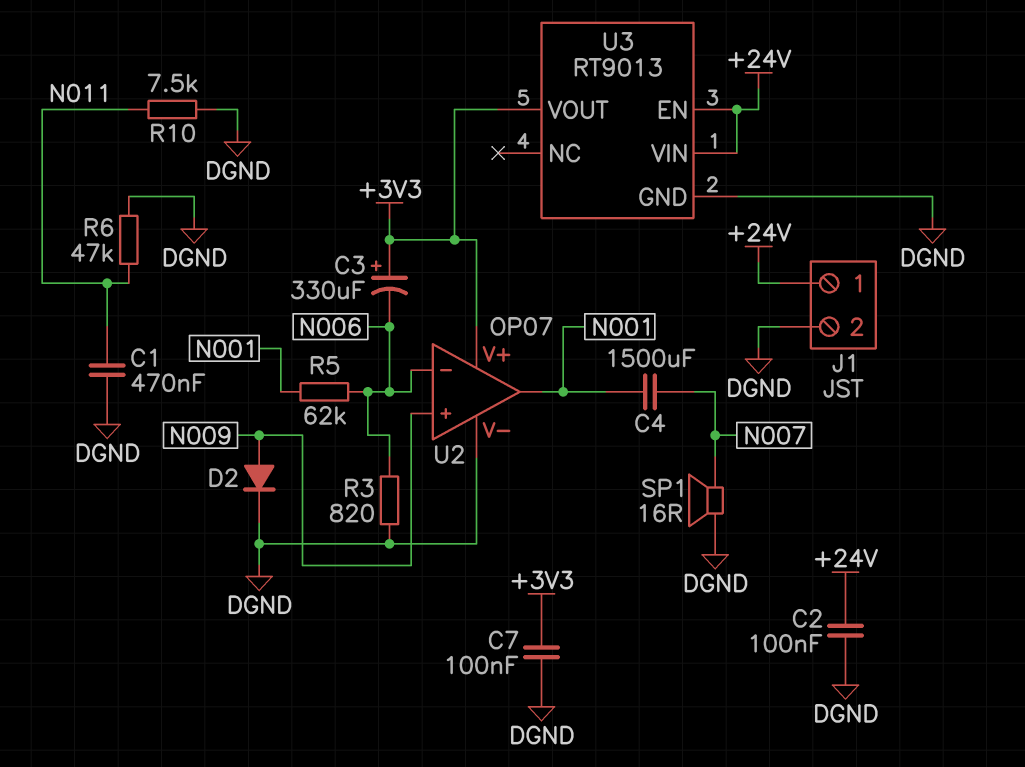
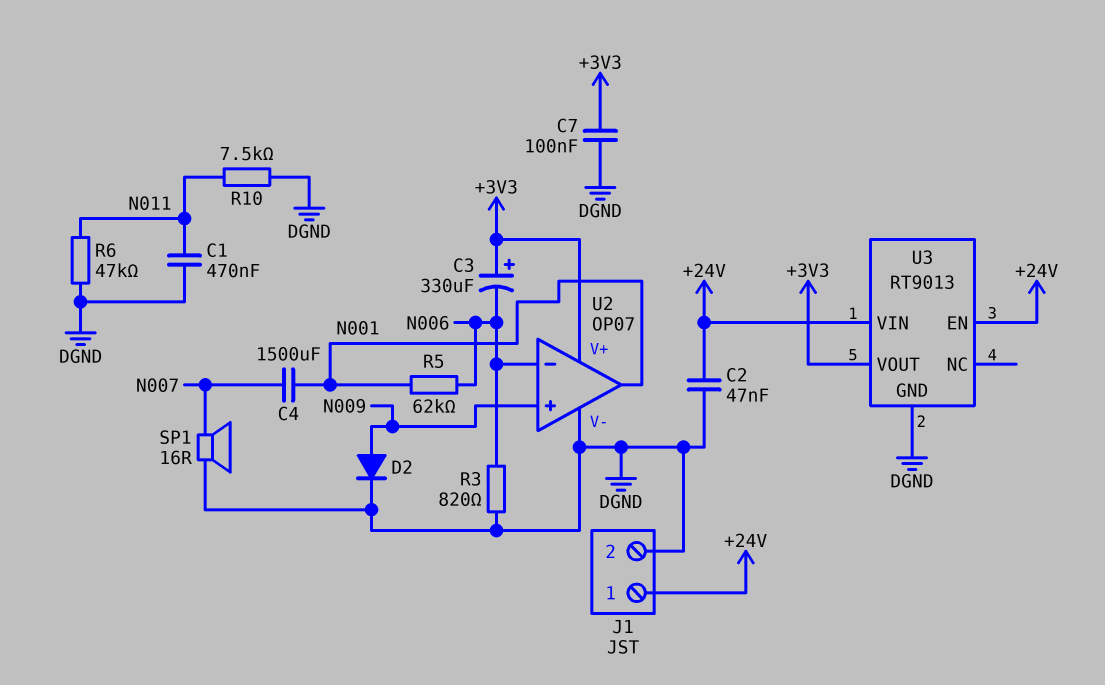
C2: 100nF (+24V, DGND) -> 47nF (+24V, DGND)

